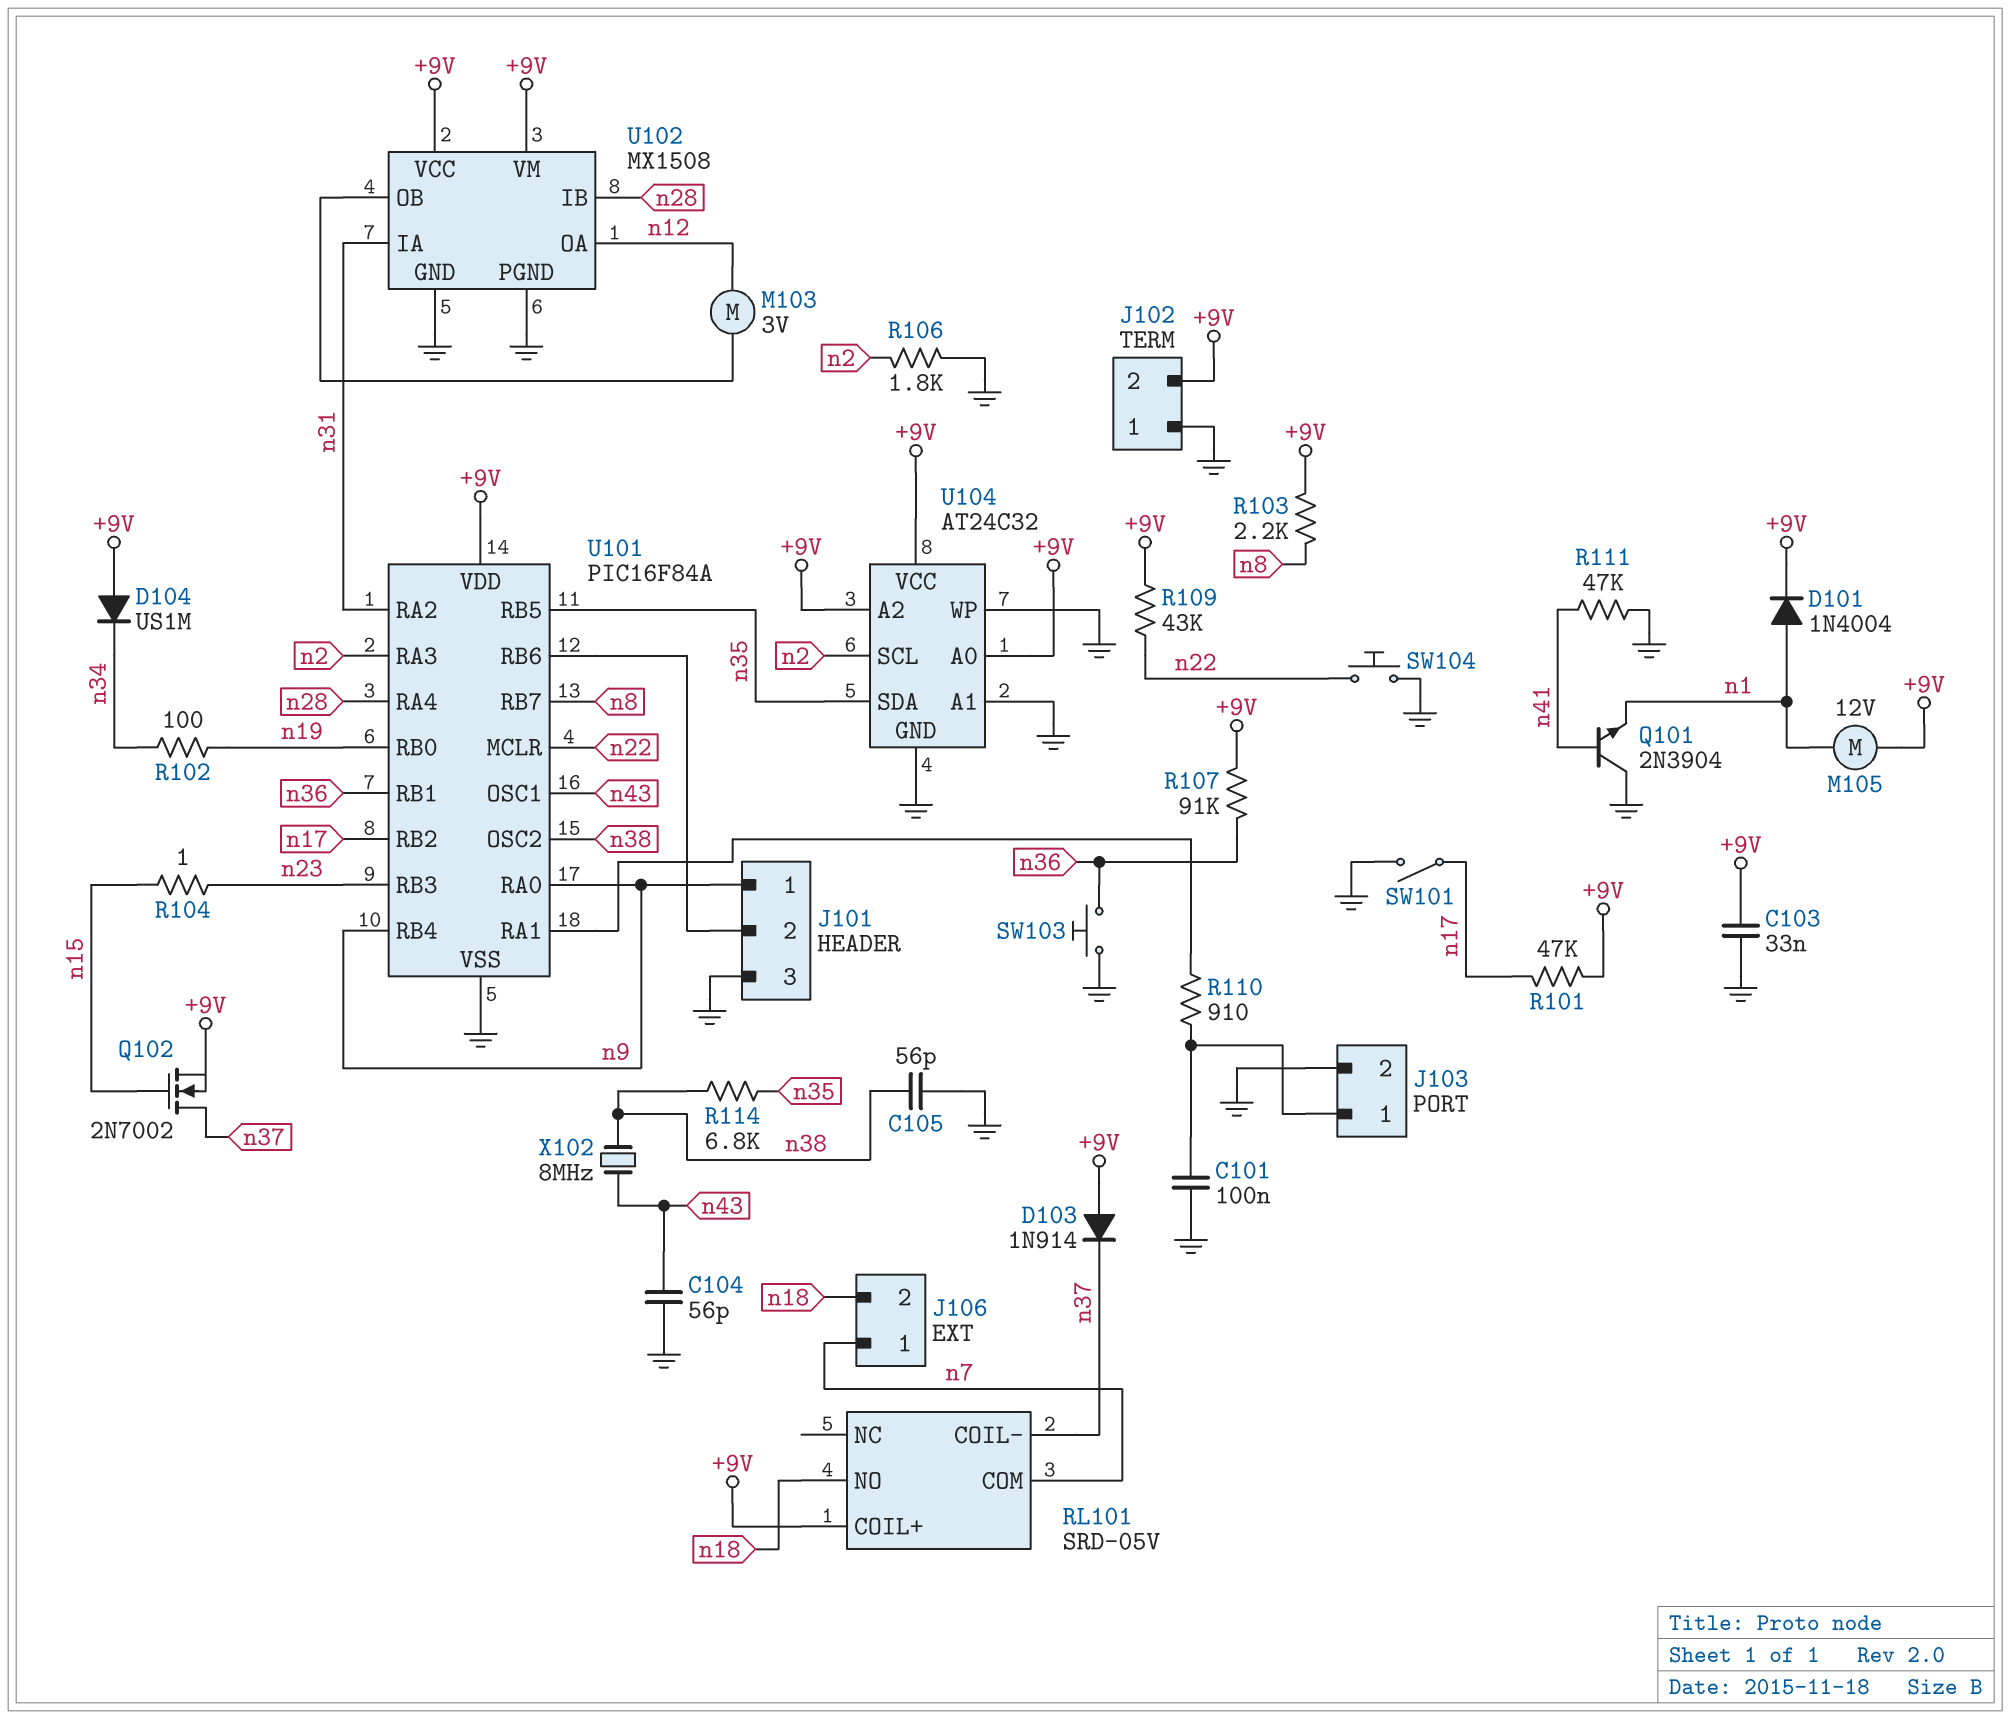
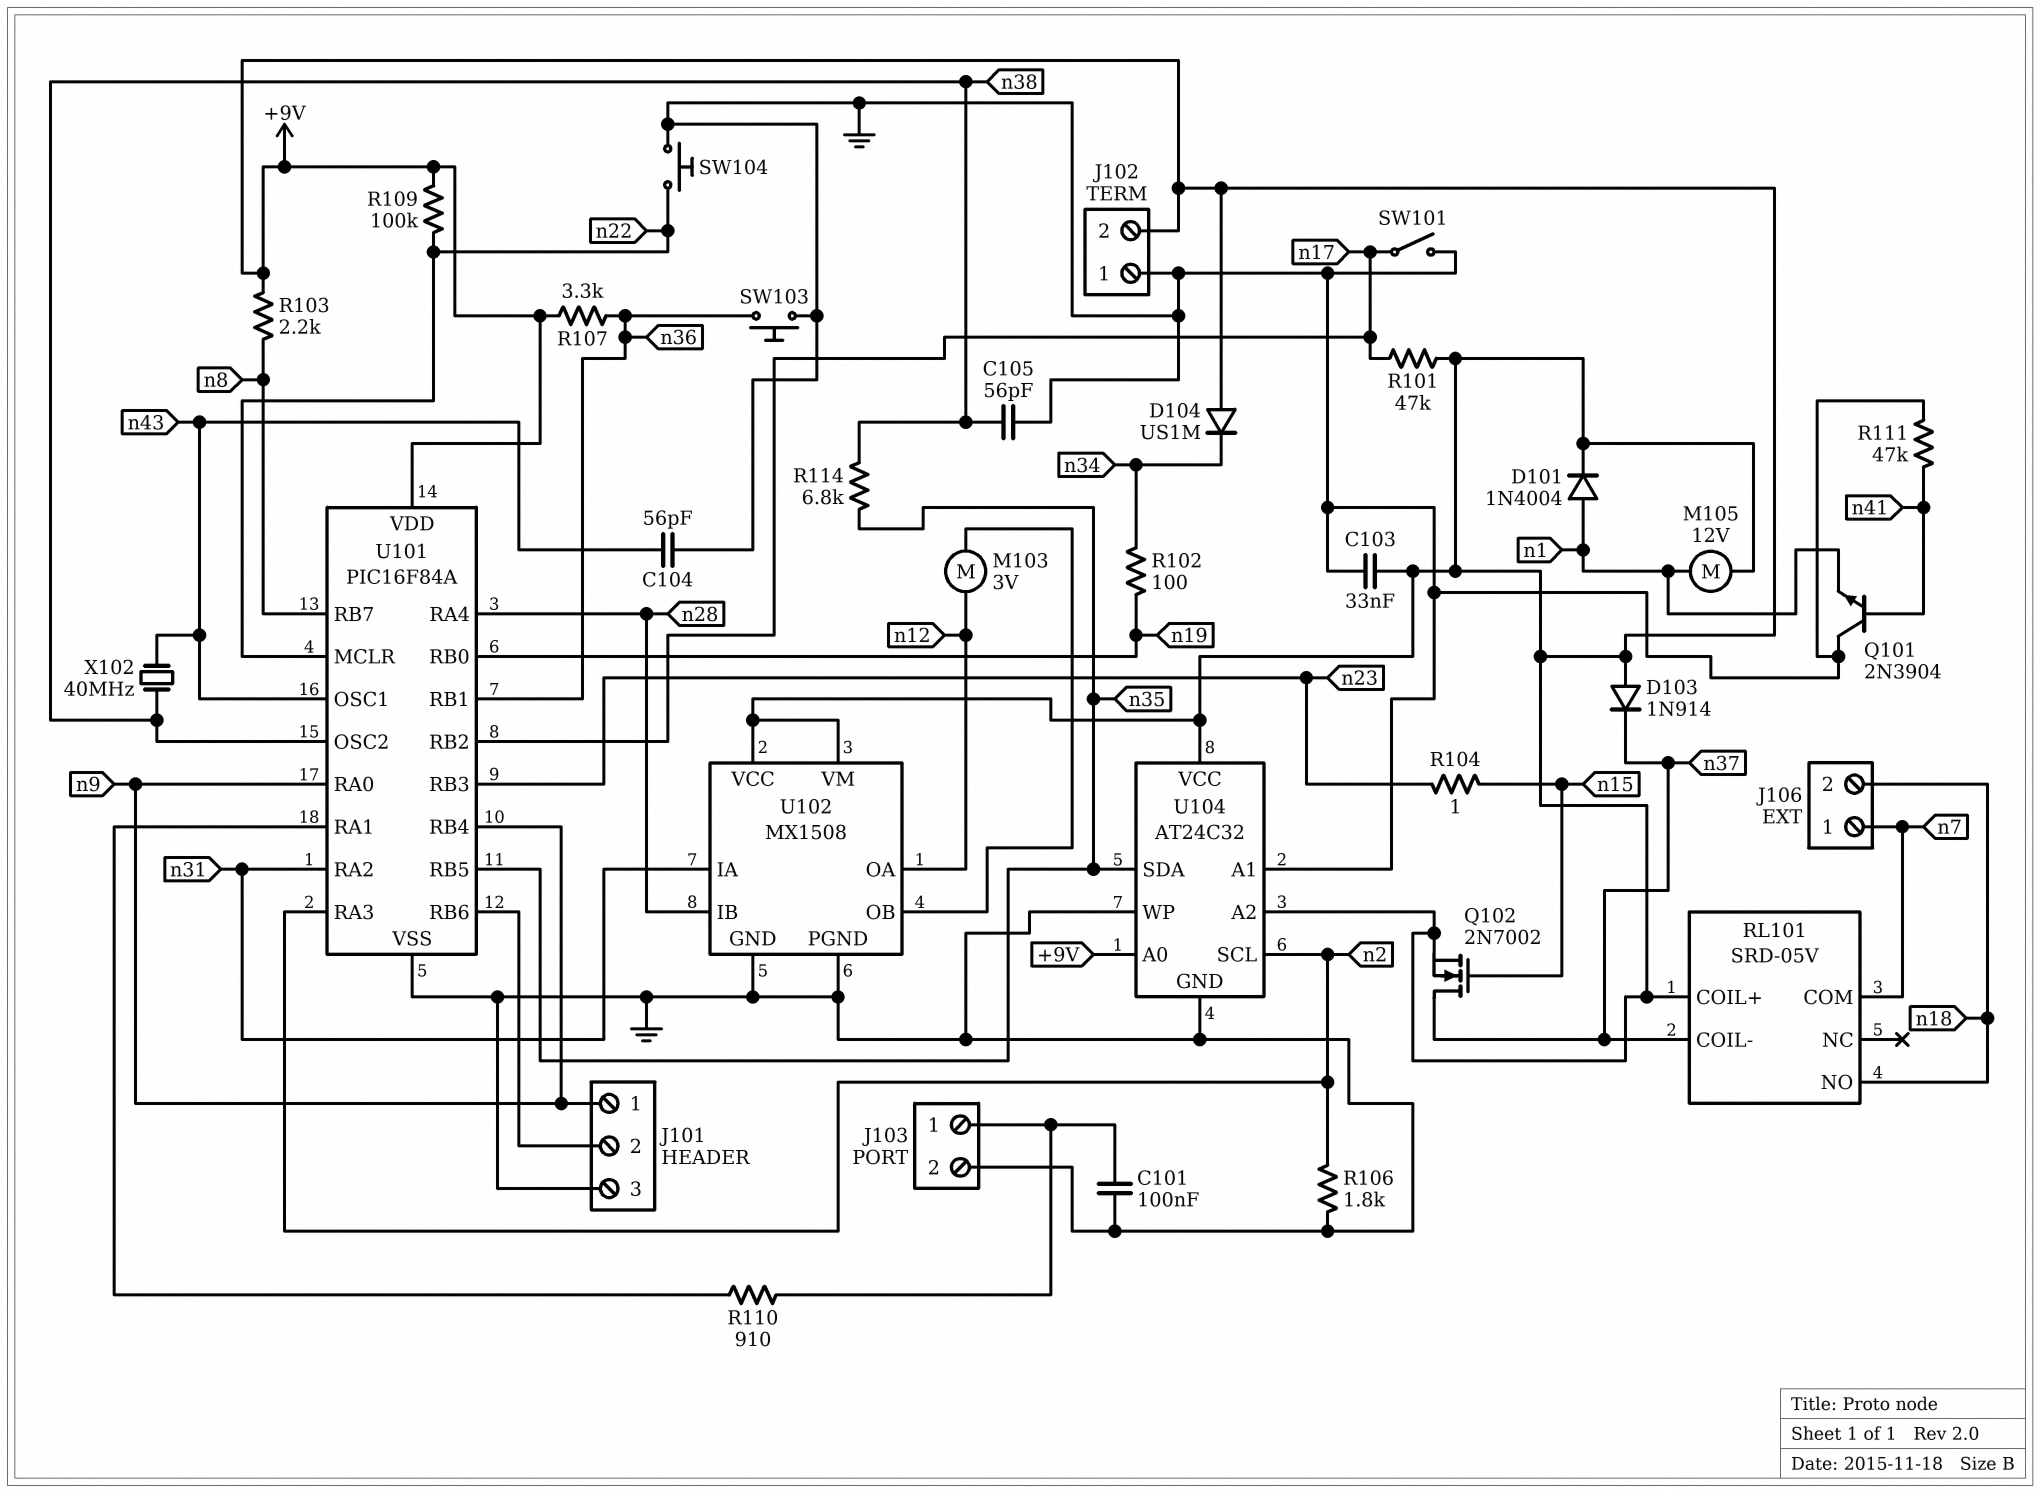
R107: 91k (+9V, n36) -> 3.3k (+9V, n36)
R109: 43k (+9V, n22) -> 100k (+9V, n22)
X102: 8MHz (n38, n43) -> 40MHz (n38, n43)

